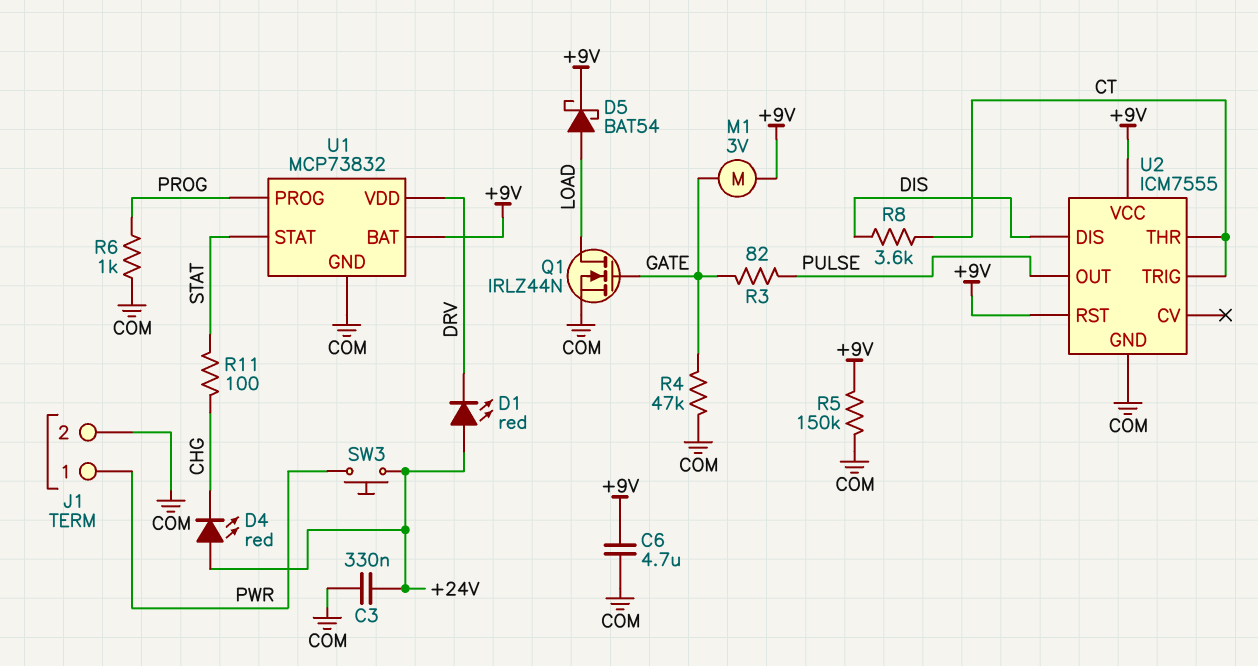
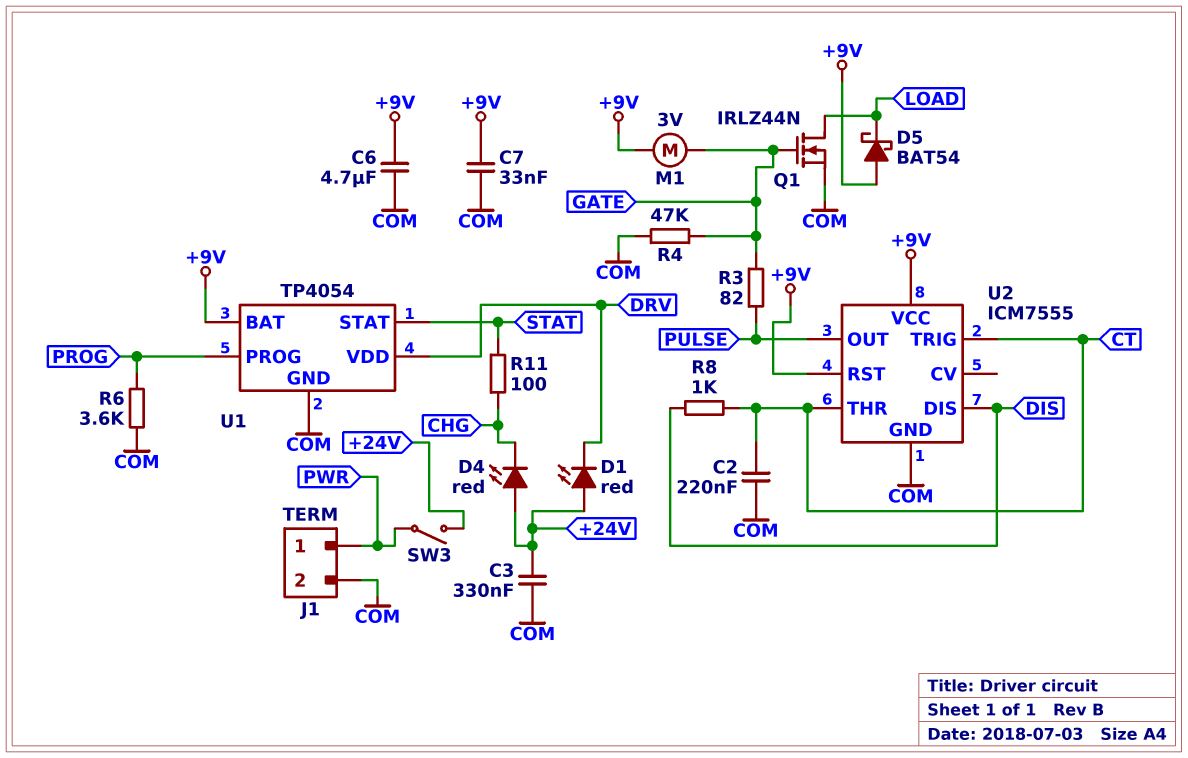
C2: none -> 220nF (COM, CT)
C7: none -> 33nF (+9V, COM)
D5: schottky BAT54 (A LOAD, K +9V) -> schottky BAT54 (A +9V, K LOAD)
R5: 150k (+9V, COM) -> none
R6: 1k (COM, PROG) -> 3.6k (COM, PROG)
R8: 3.6k (CT, DIS) -> 1k (CT, DIS)
SW3: button (+24V, PWR) -> switch (+24V, PWR)
U1: MCP73832 -> TP4054

